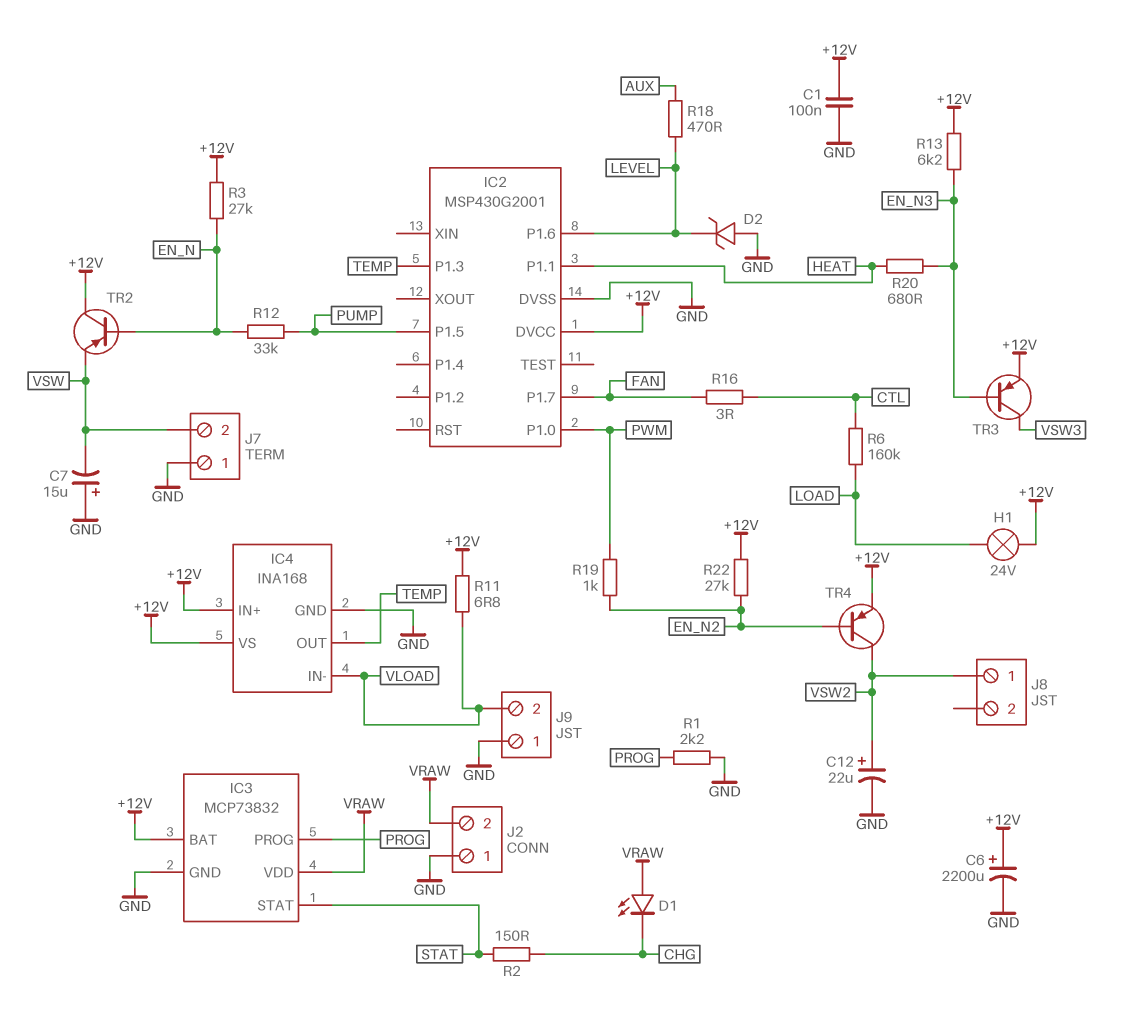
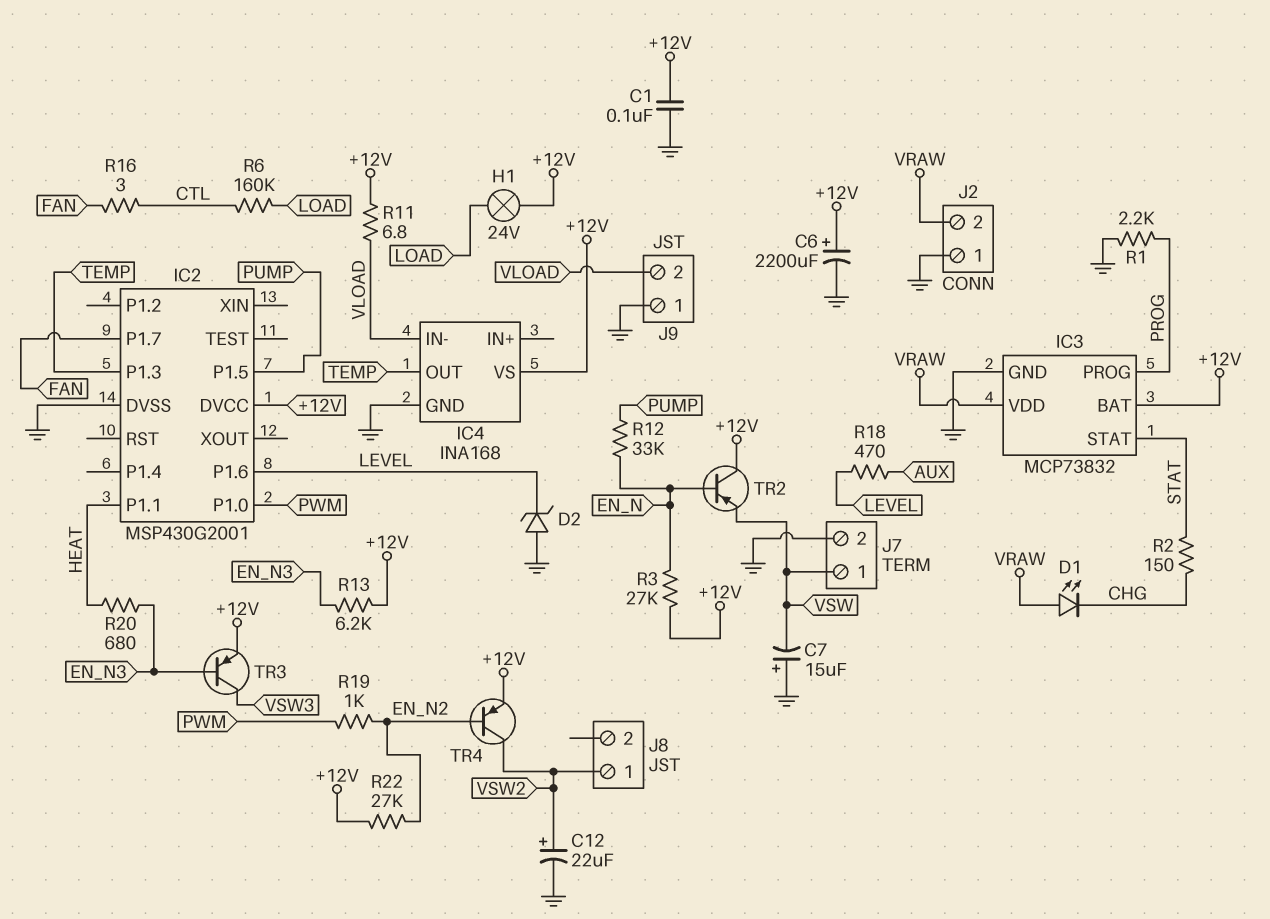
IC4 pin IN+: +12V -> none
J7 pin 1: GND -> VSW
J7 pin 2: VSW -> GND

